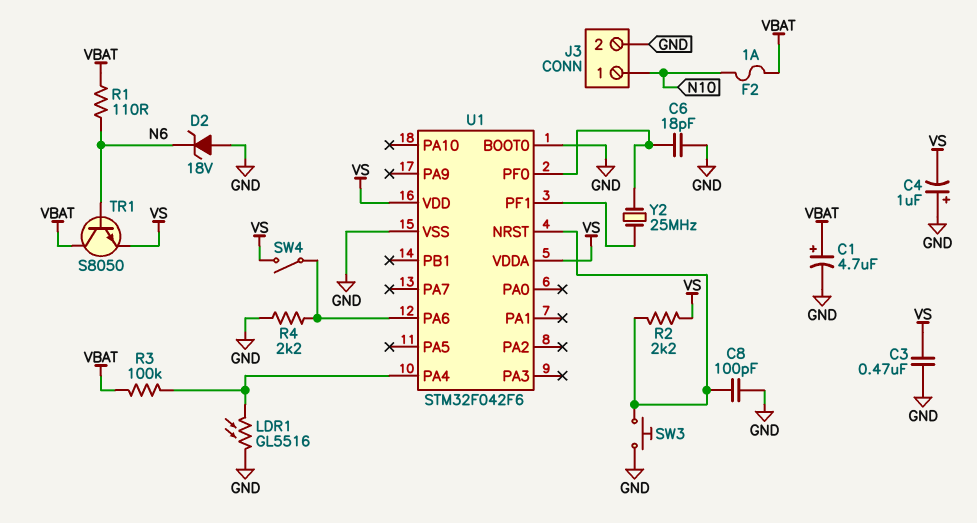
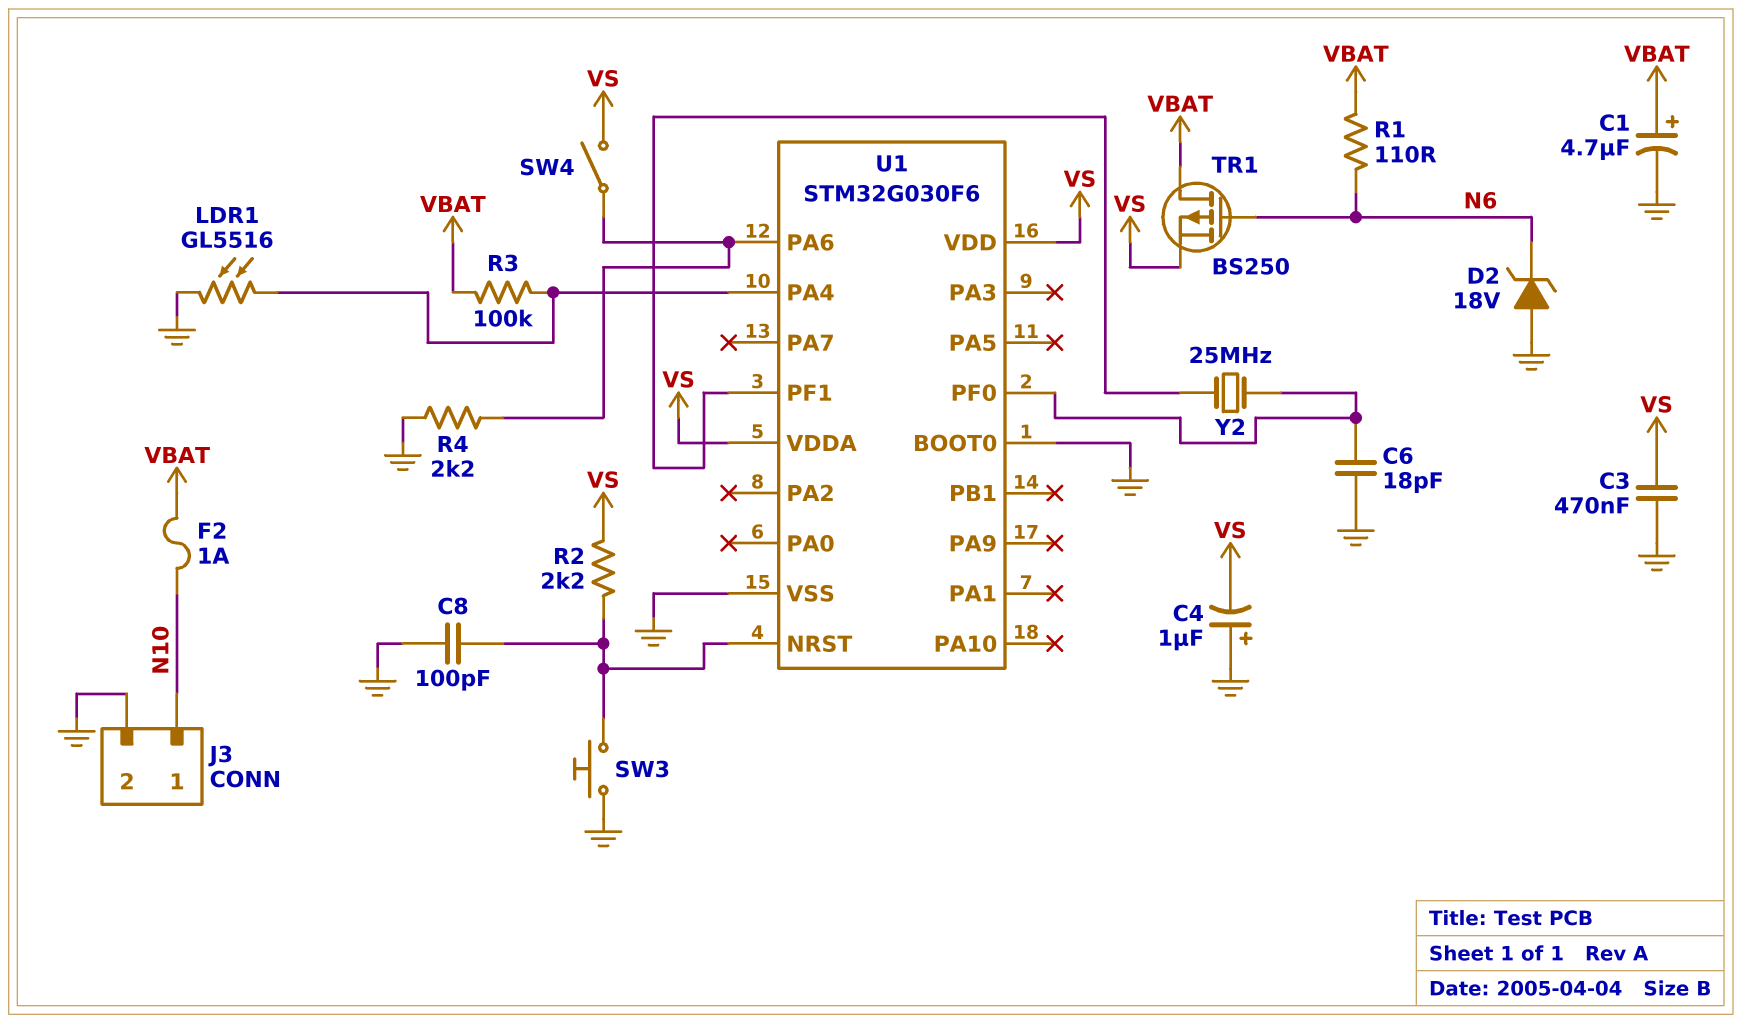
TR1: NPN S8050 (B N6, C VBAT, E VS) -> PMOS BS250 (G N6, D VBAT, S VS)
U1: STM32F042F6 -> STM32G030F6

